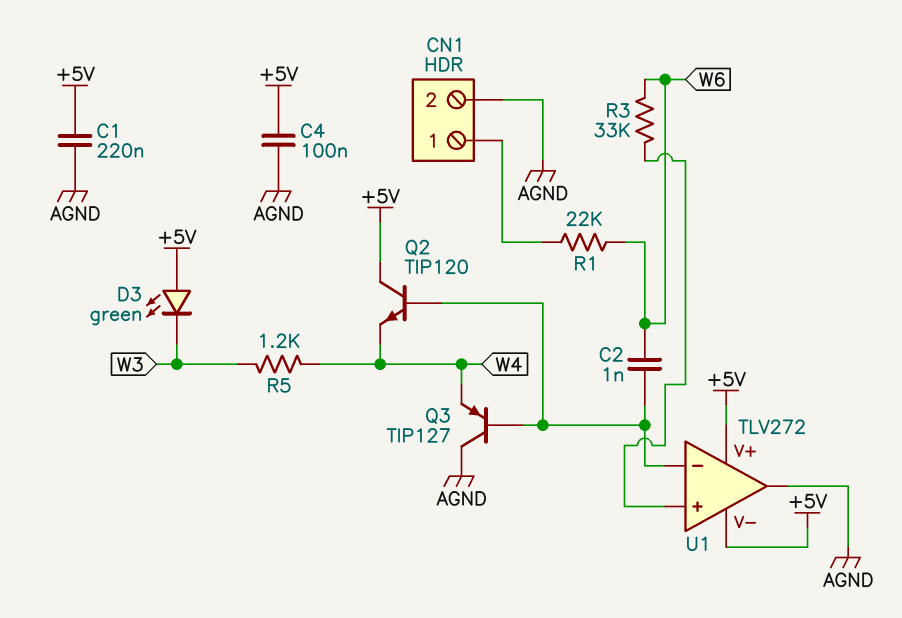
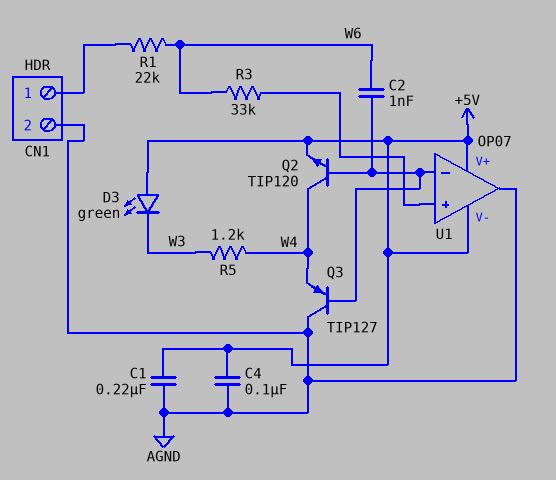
Q2: NPN TIP120 (B U1/in-, C +5V, E W4) -> NPN TIP120 (B U1/in-, C W4, E +5V)
U1: TLV272 -> OP07

